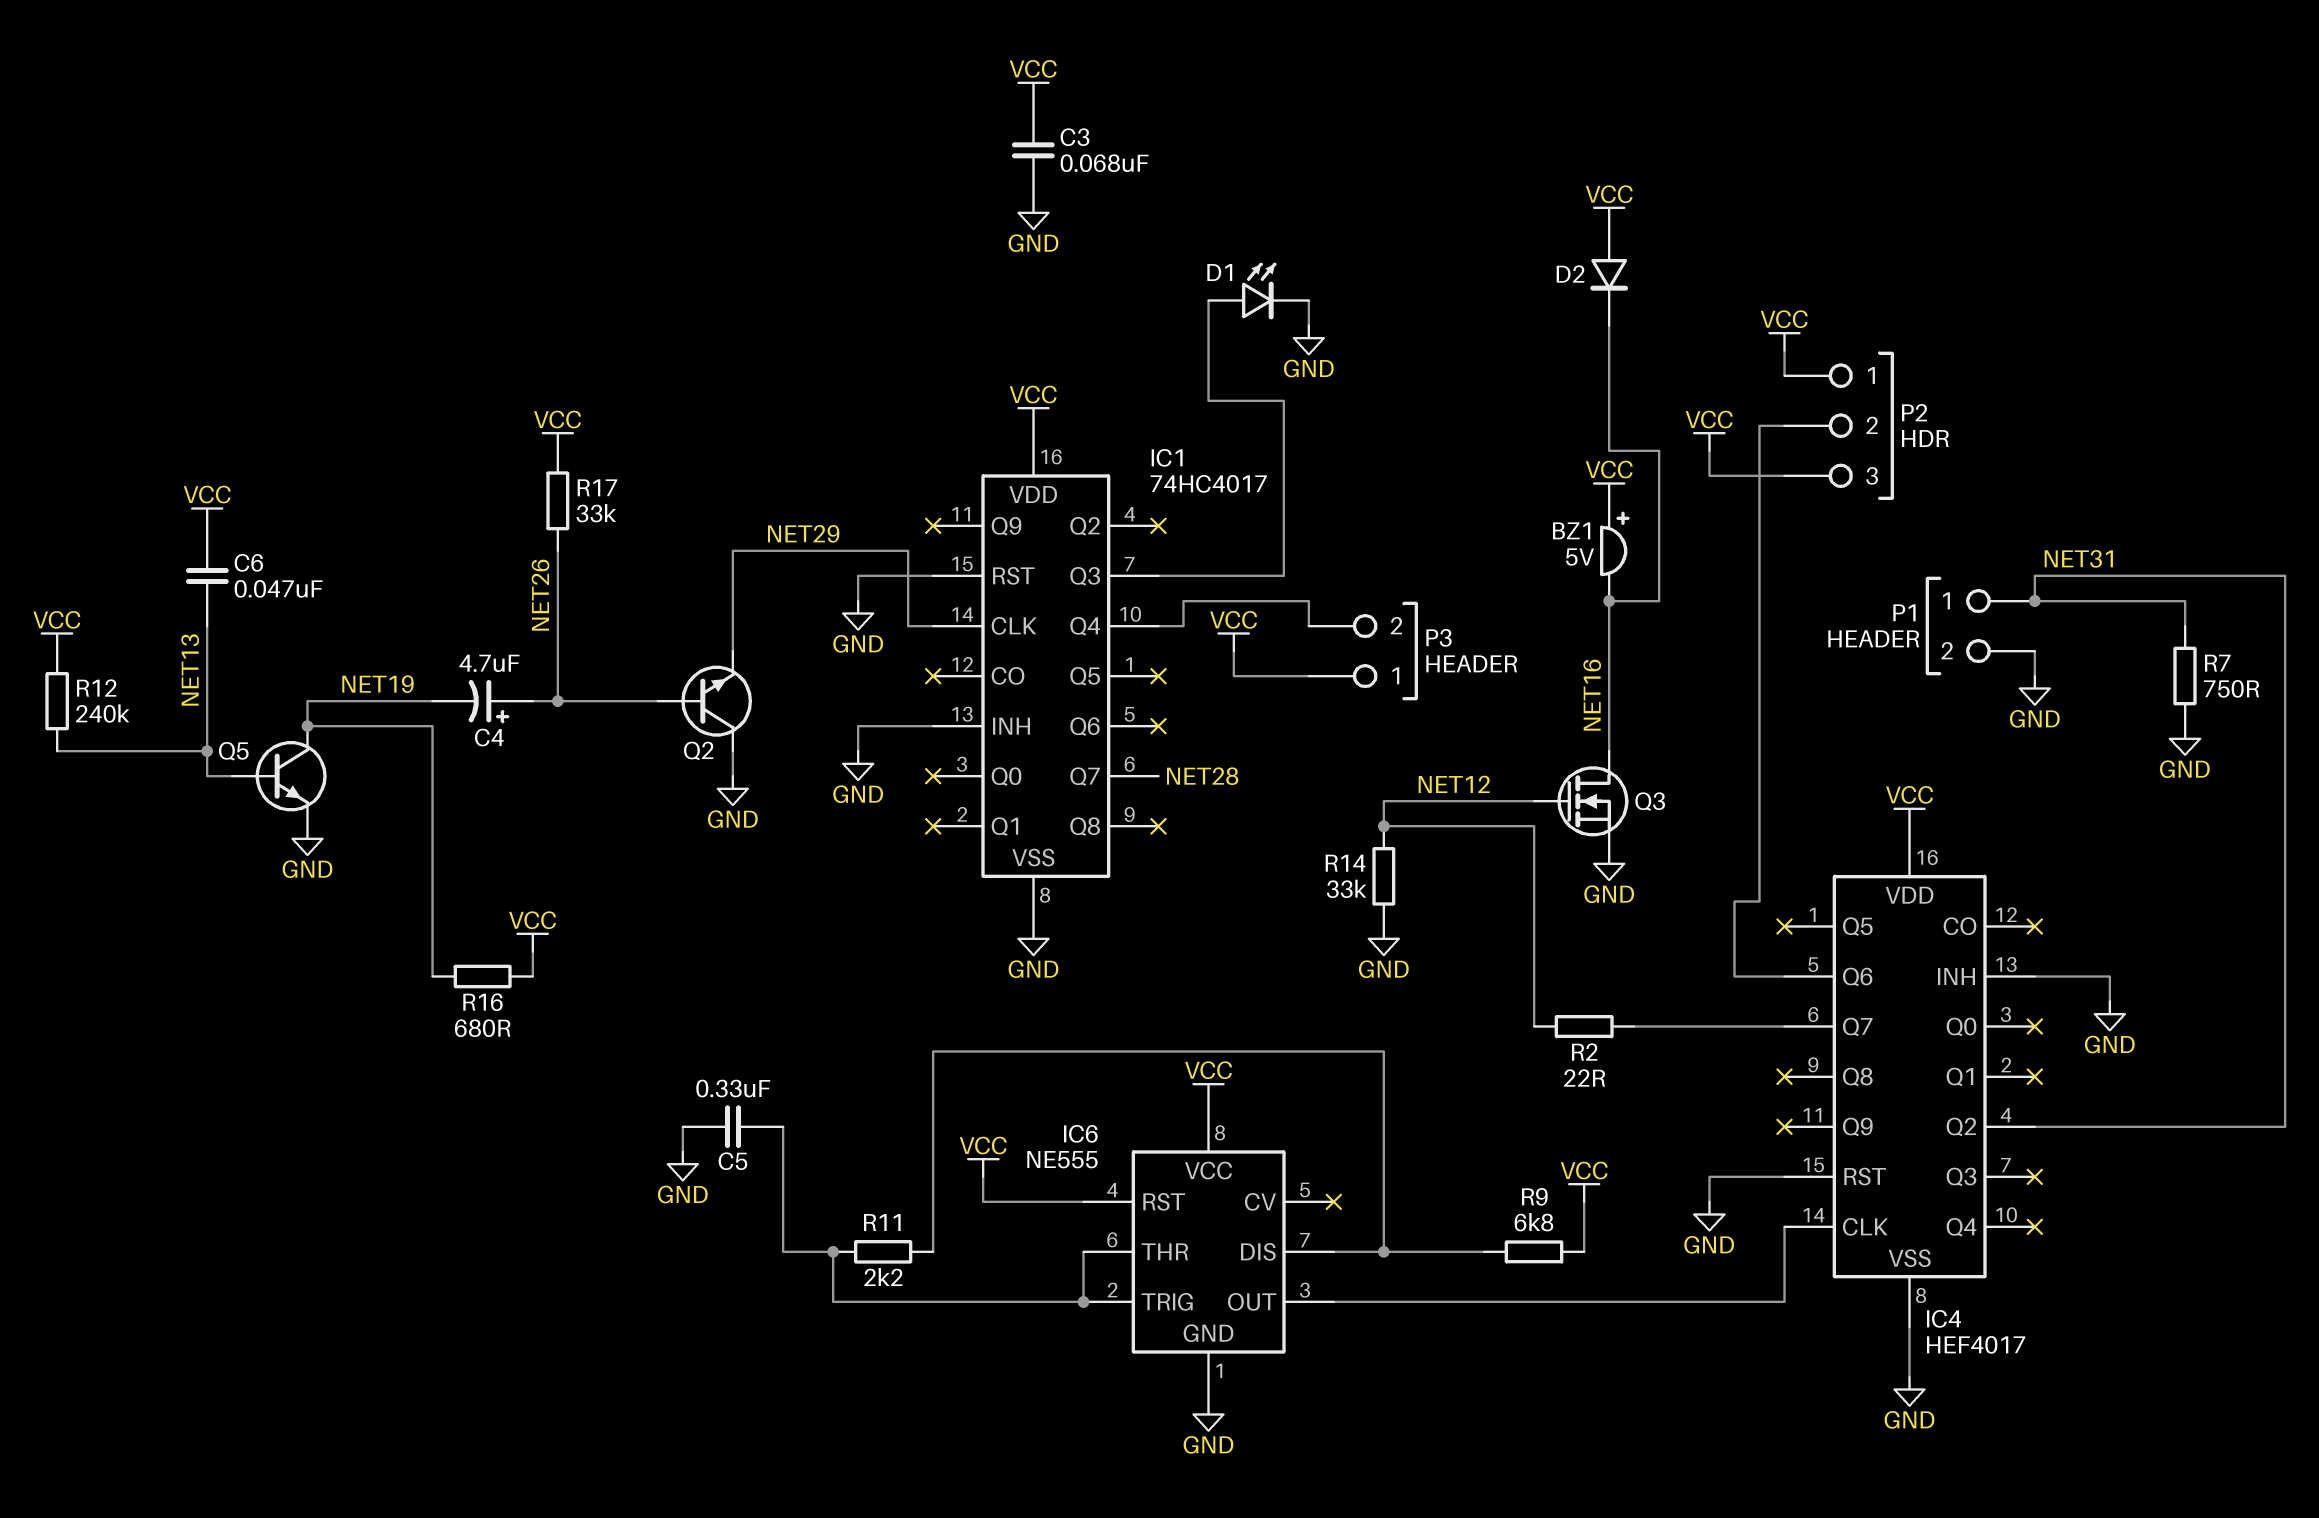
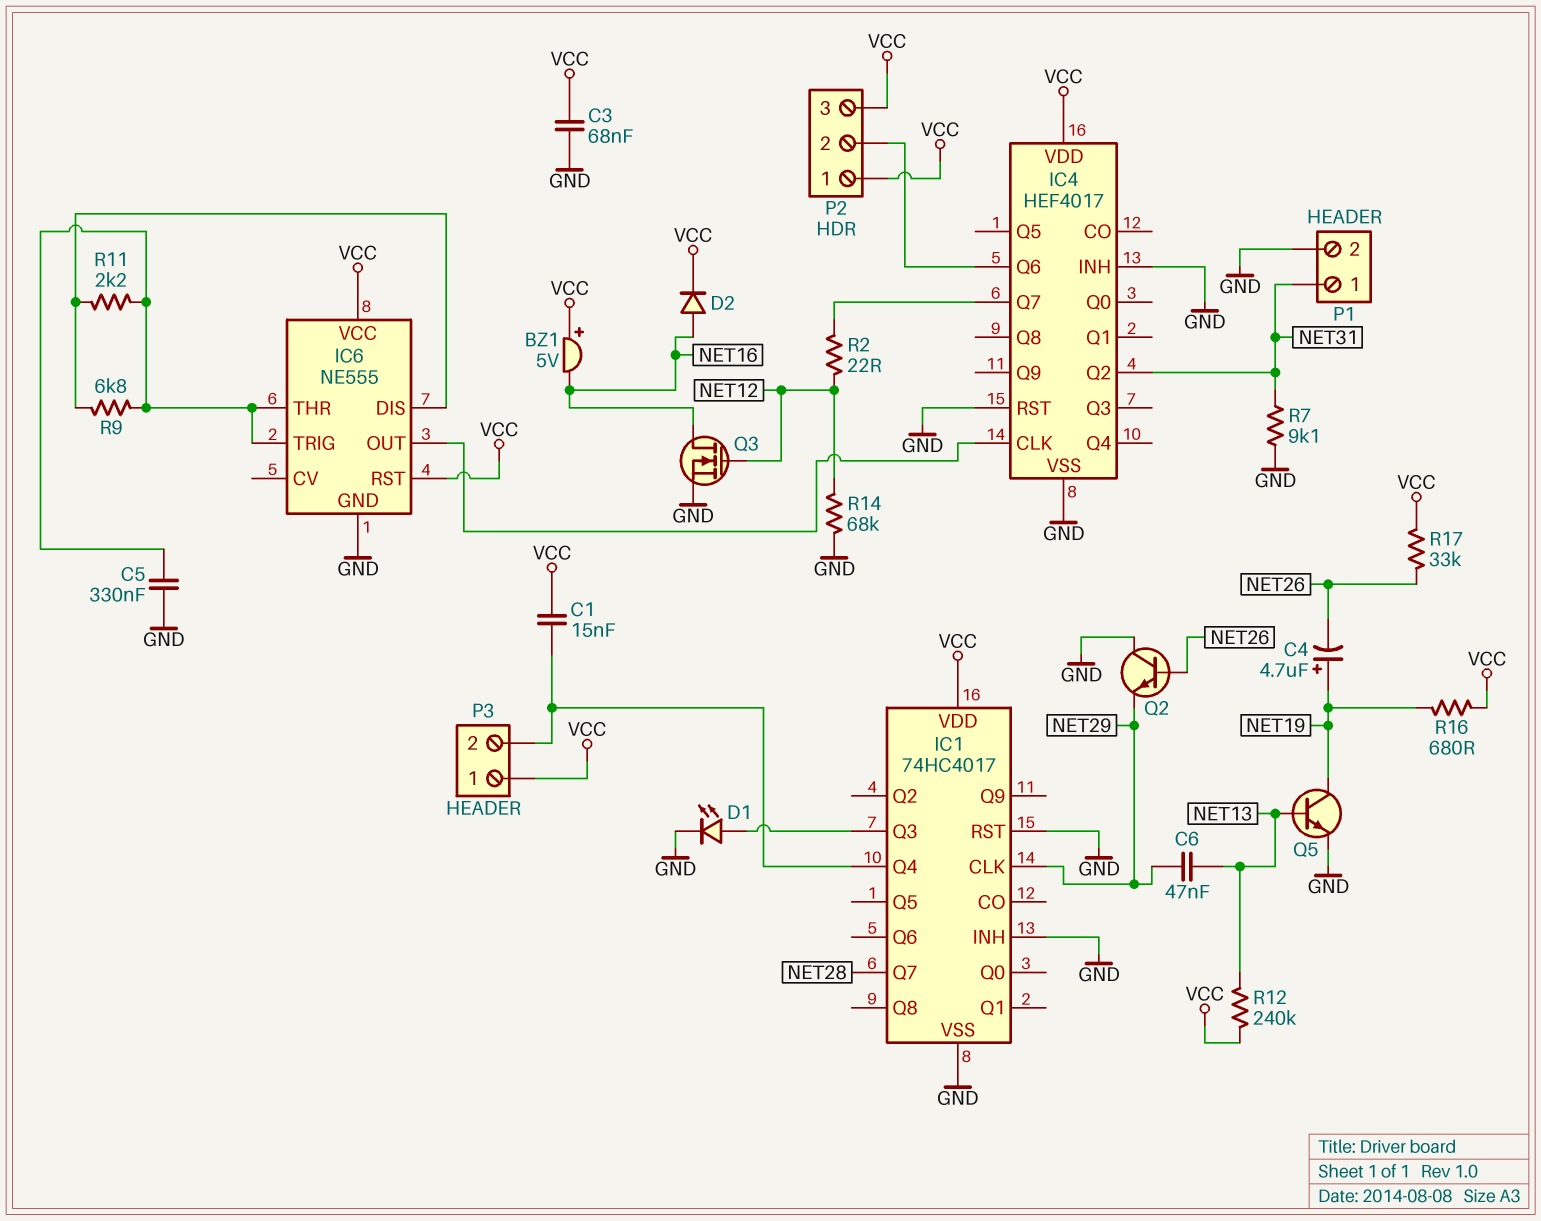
C1: none -> 15nF (IC1/Q4, VCC)
C4: 4.7uF (plus NET26, minus NET19) -> 4.7uF (plus NET19, minus NET26)
C6: 47nF (NET13, VCC) -> 47nF (NET13, NET29)
D2: diode (A VCC, K NET16) -> diode (A NET16, K VCC)
R7: 750 (GND, NET31) -> 9.1k (GND, NET31)
R9: 6.8k (IC6/DIS, VCC) -> 6.8k (IC6/DIS, IC6/THR)
R14: 33k (GND, NET12) -> 68k (GND, NET12)

